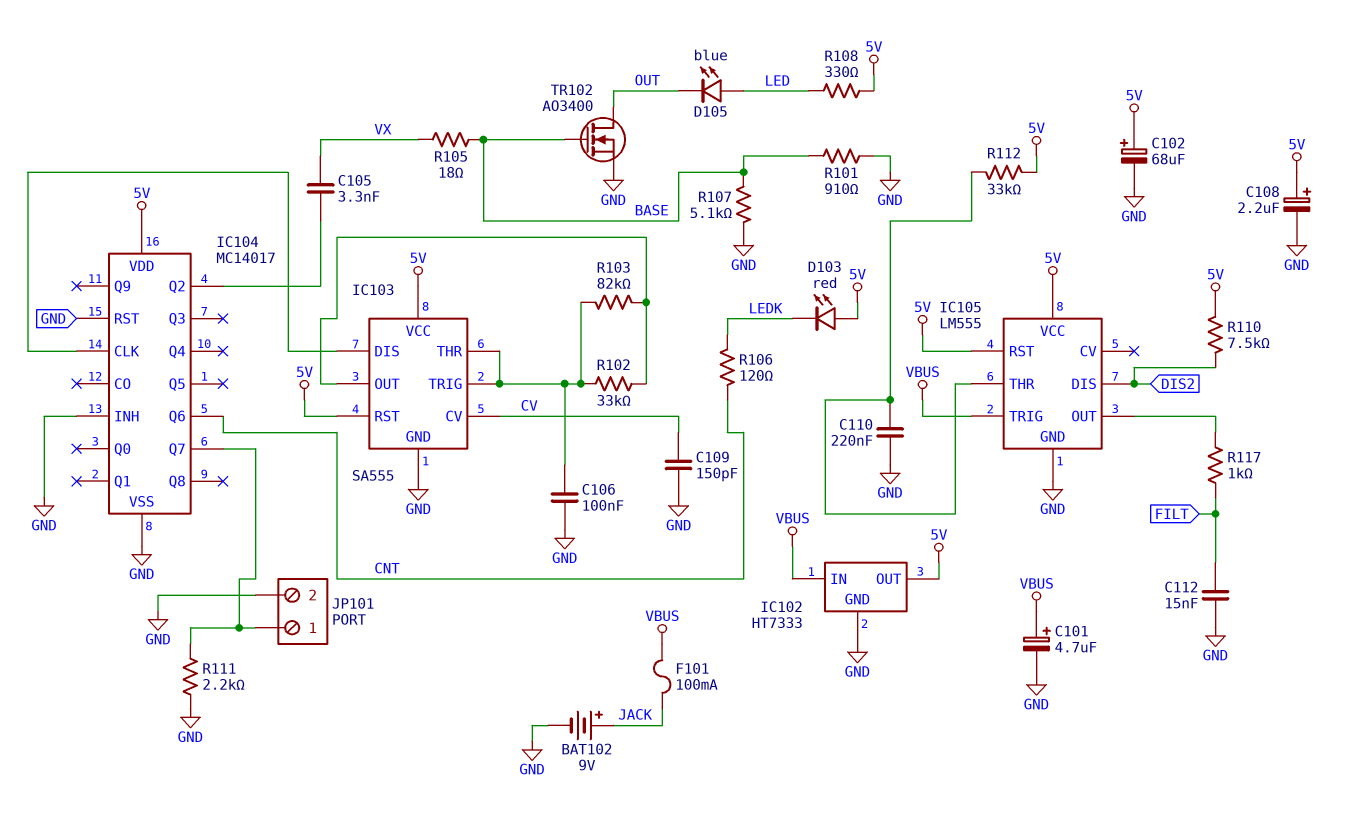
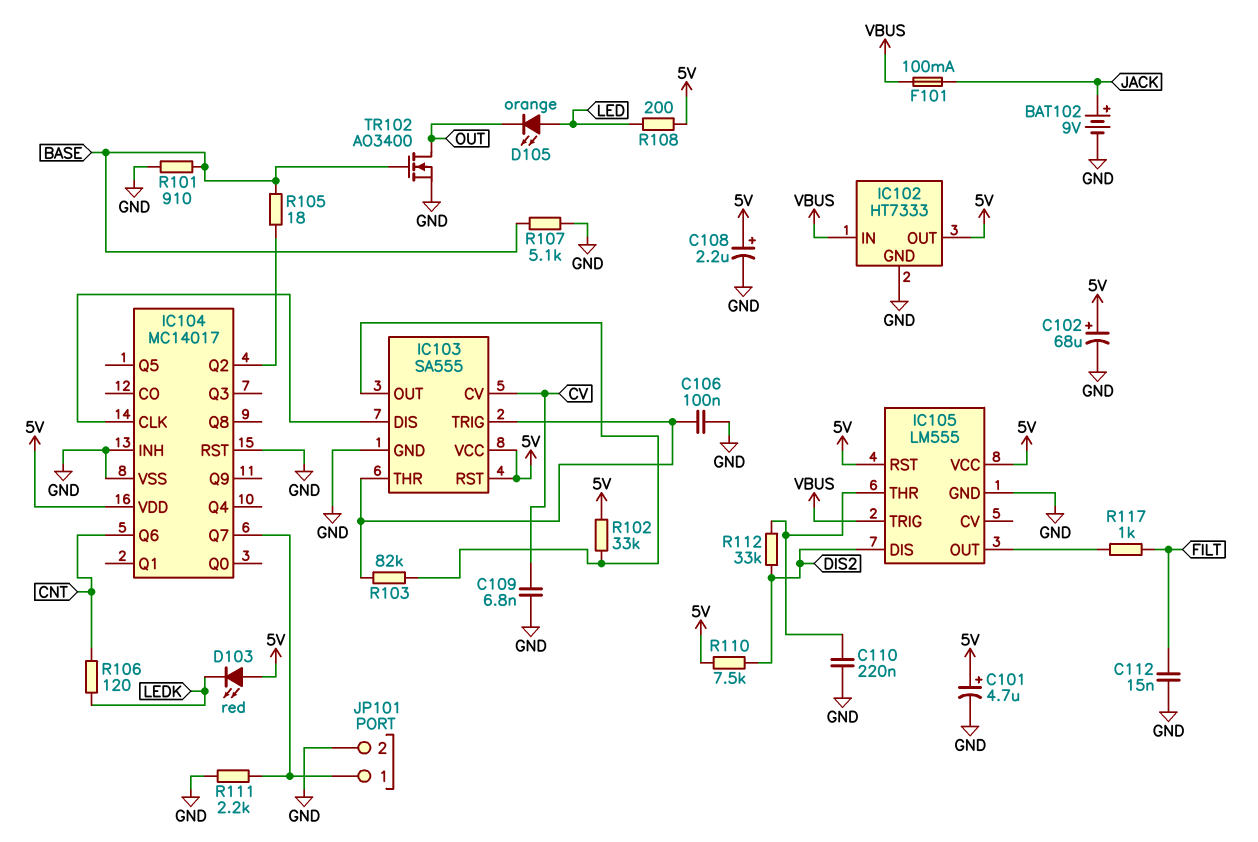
C101: 4.7uF (plus VBUS, minus GND) -> 4.7uF (plus 5V, minus GND)
C105: 3.3nF (IC104/Q2, VX) -> none
C109: 150pF (CV, GND) -> 6.8nF (CV, GND)
D105: LED blue (A LED, K OUT) -> LED orange (A LED, K OUT)
R102: 33k (IC103/OUT, IC103/THR) -> 33k (5V, IC103/OUT)
R105: 18 (BASE, VX) -> 18 (BASE, IC104/Q2)
R108: 330 (5V, LED) -> 200 (5V, LED)
R112: 33k (5V, IC105/THR) -> 33k (DIS2, IC105/THR)

